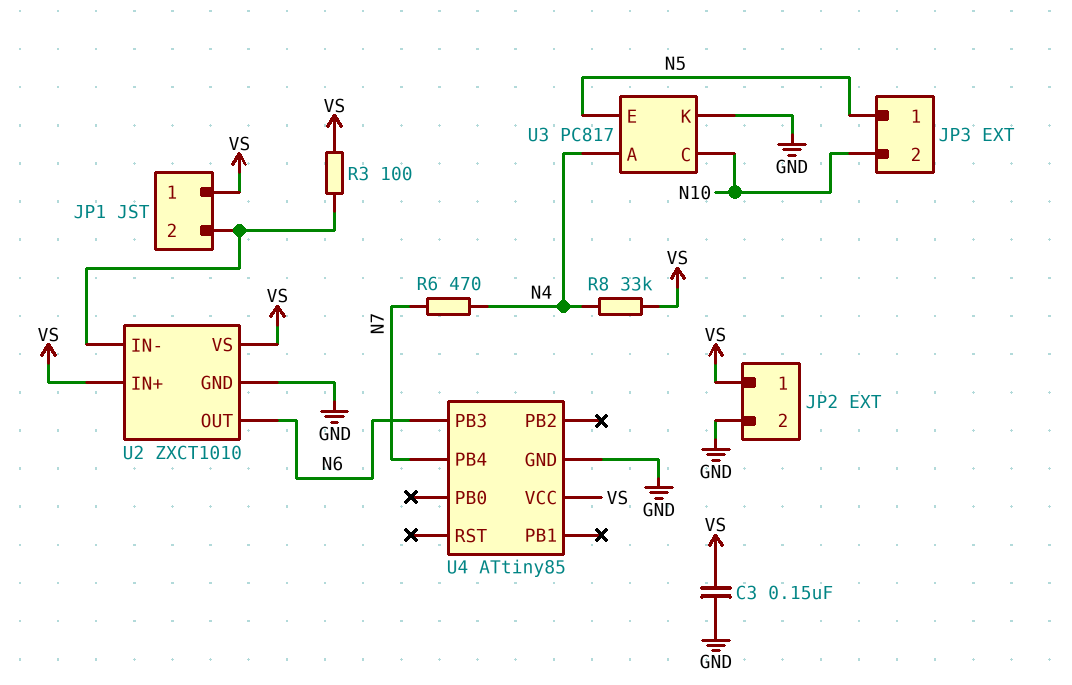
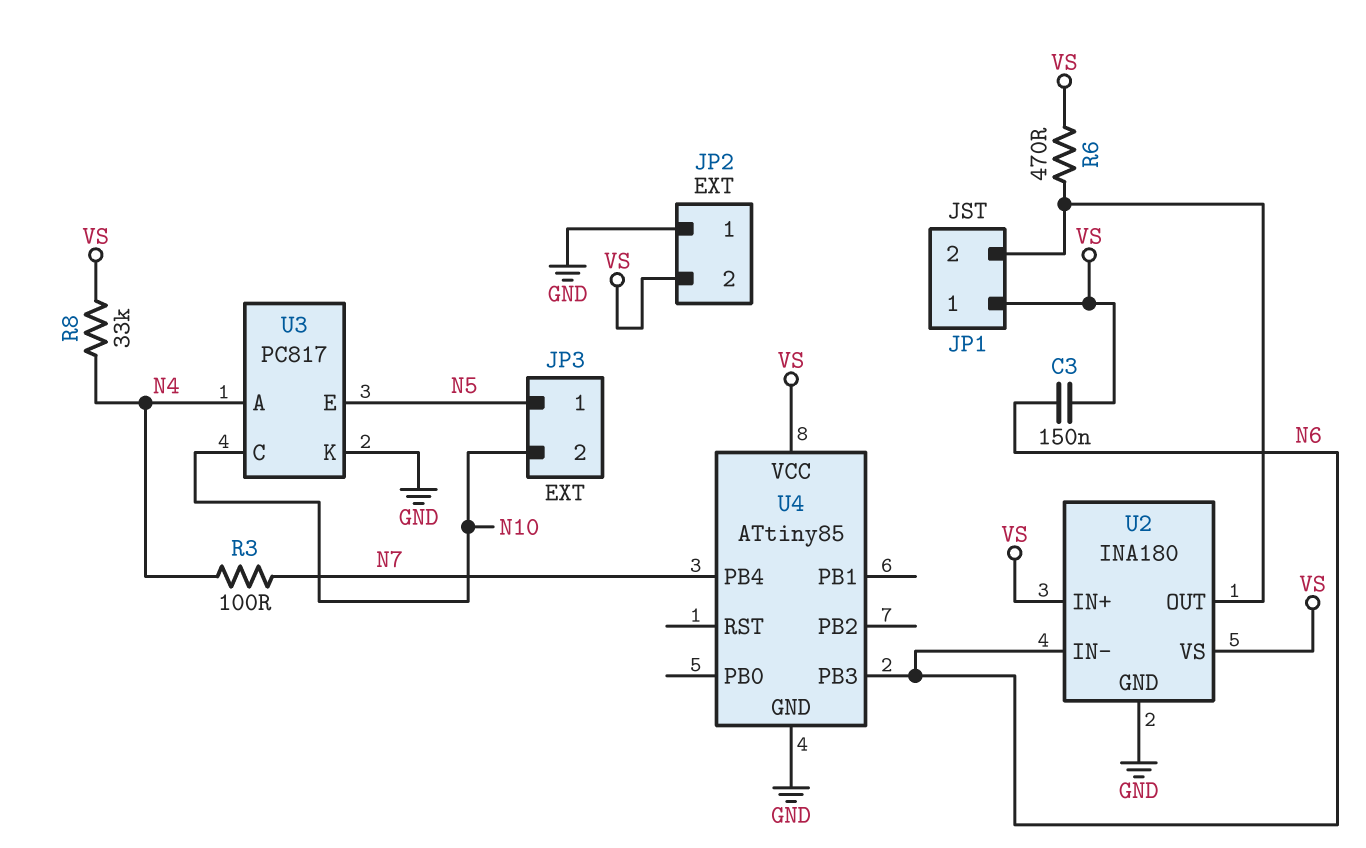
C3: 150nF (GND, VS) -> 150nF (N6, VS)
JP2 pin 1: VS -> GND
JP2 pin 2: GND -> VS
R3: 100 (JP1/2, VS) -> 100 (N4, N7)
R6: 470 (N4, N7) -> 470 (JP1/2, VS)
U2: ZXCT1010 -> INA180
U2 pin IN-: JP1/2 -> N6
U2 pin OUT: N6 -> JP1/2

